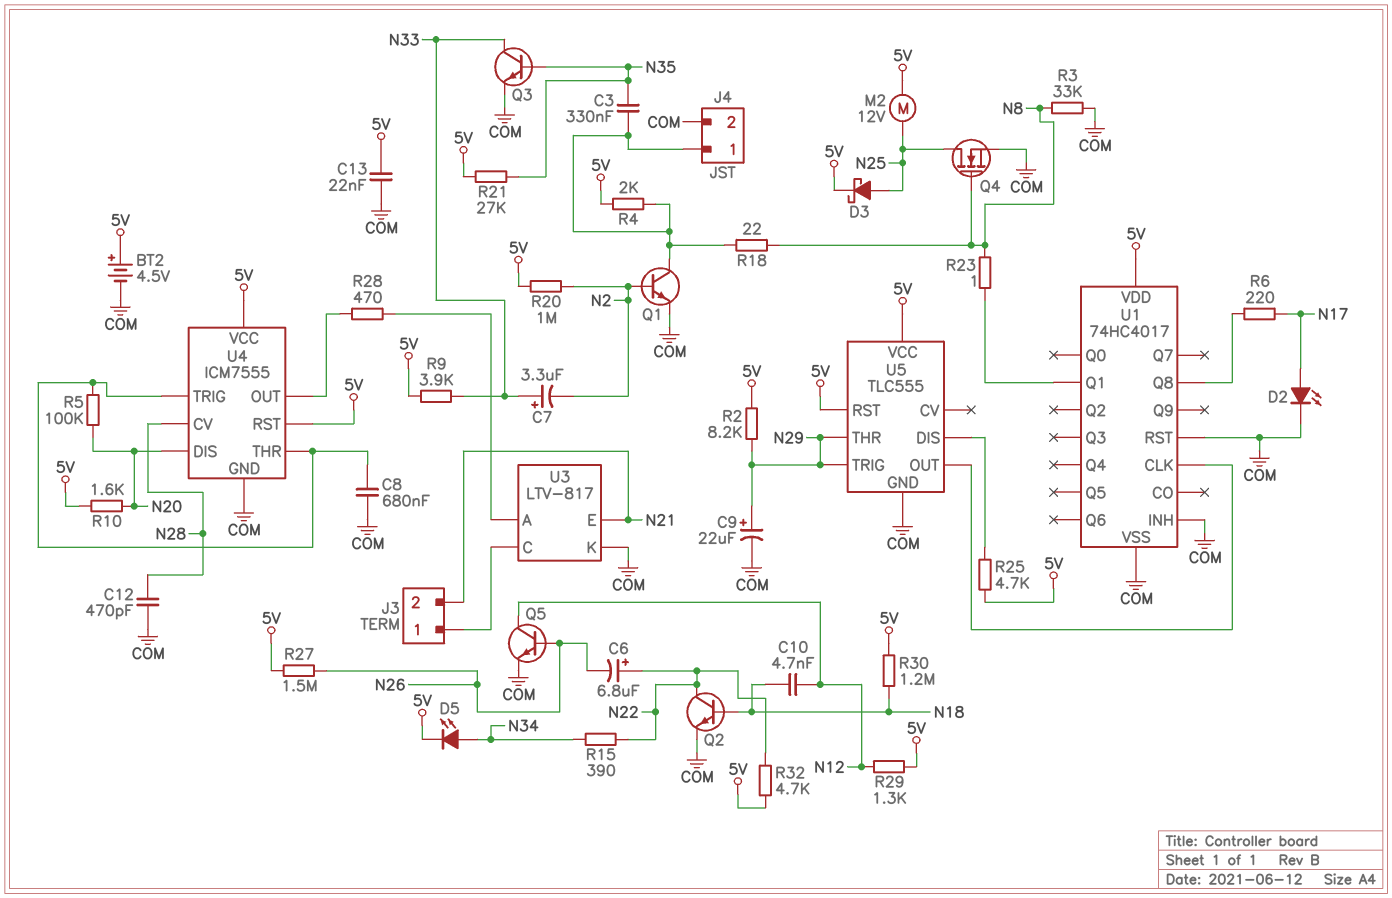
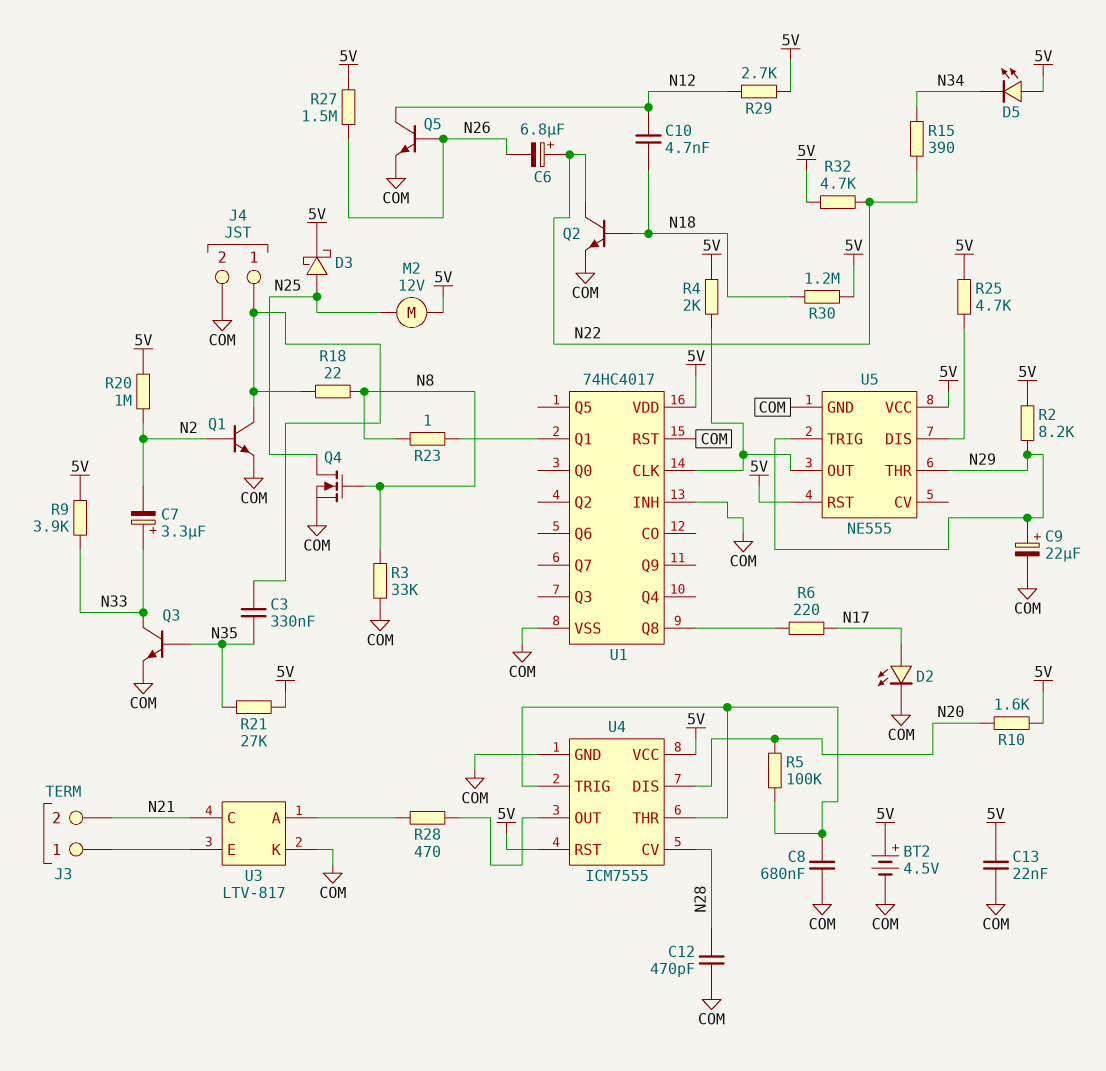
D5: LED (A N34, K 5V) -> LED (A 5V, K N34)
R4: 2k (5V, J4/1) -> 2k (5V, U1/CLK)
R29: 1.3k (5V, N12) -> 2.7k (5V, N12)
U3 pin C: J3/1 -> N21
U3 pin E: N21 -> J3/1
U5: TLC555 -> NE555

